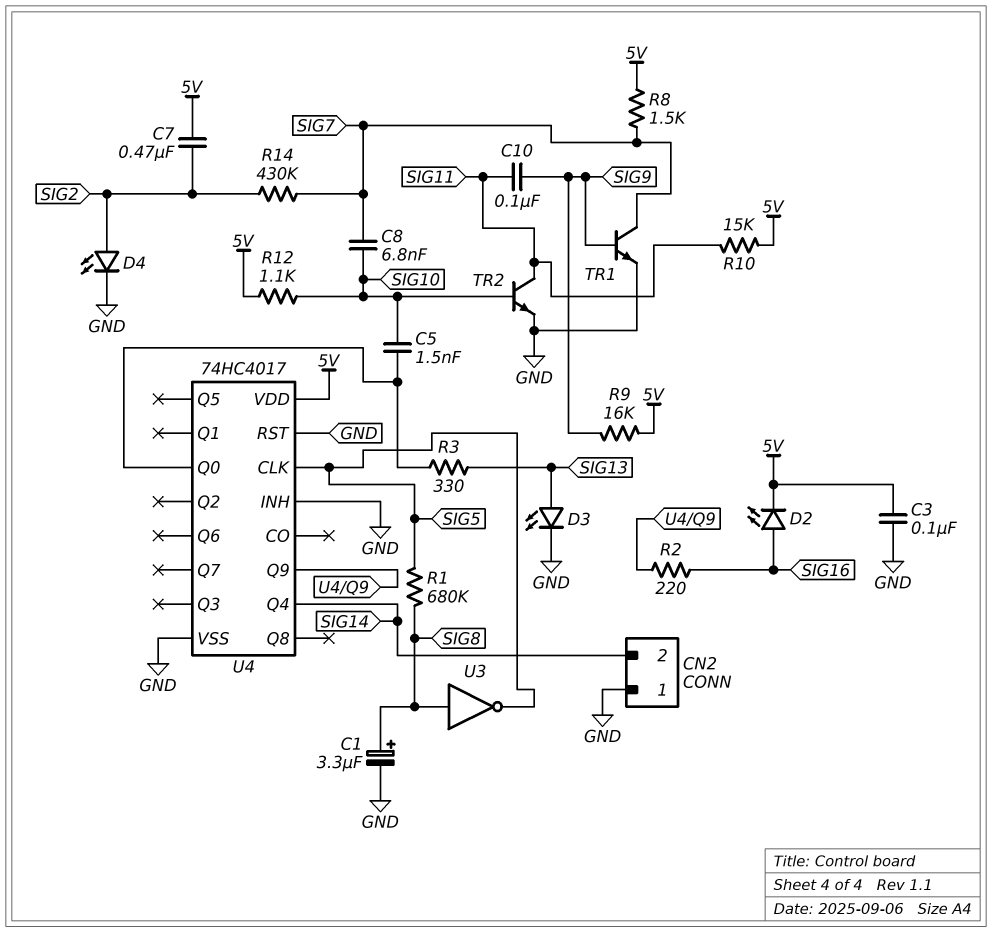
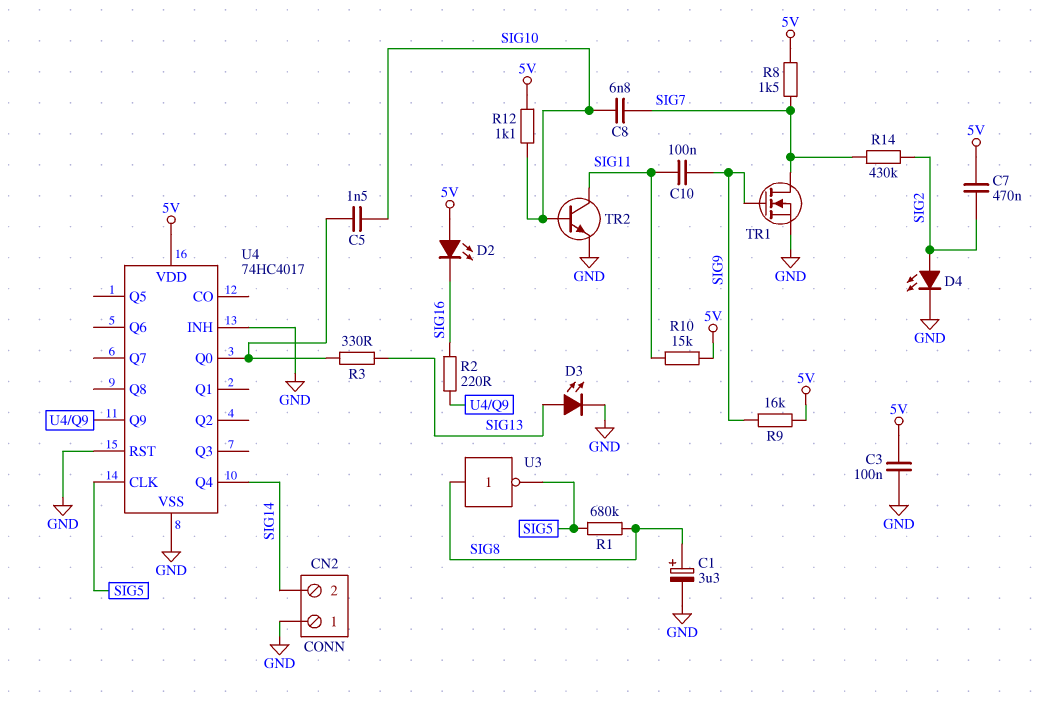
D2: LED (A SIG16, K 5V) -> LED (A 5V, K SIG16)
TR1: NPN (B SIG9, C SIG7, E GND) -> NMOS (G SIG9, D SIG7, S GND)

